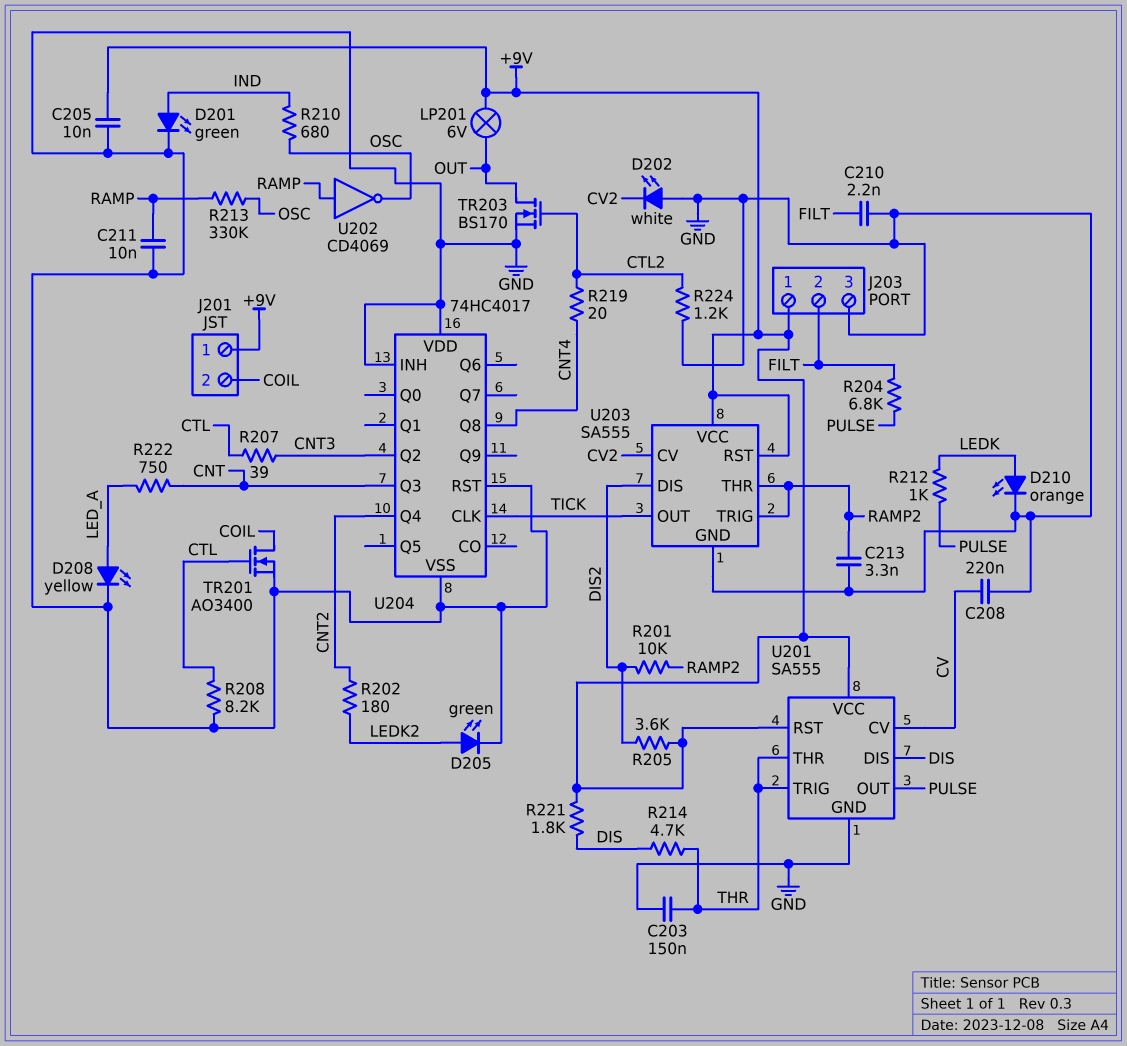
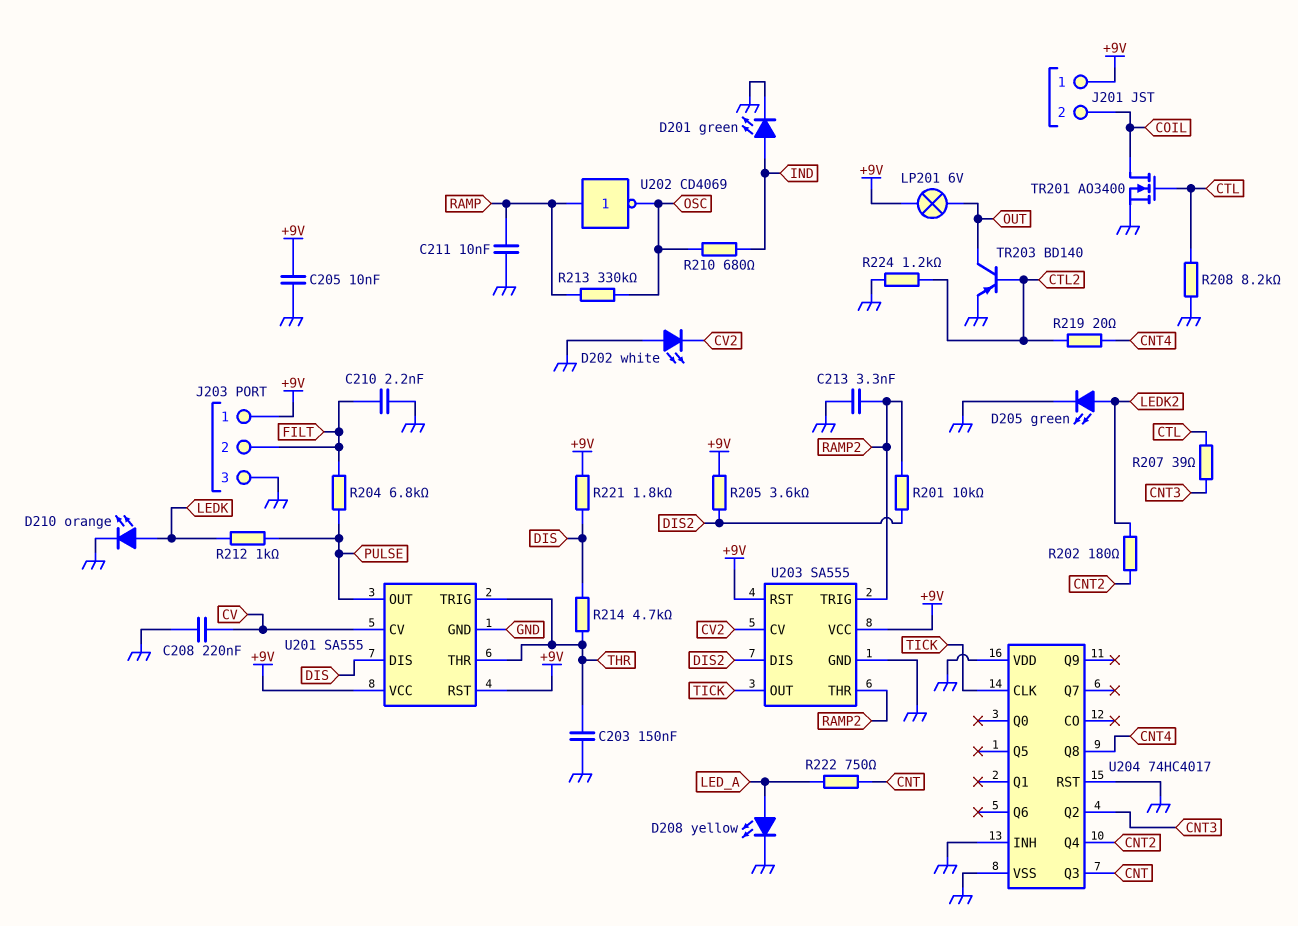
TR203: NMOS BS170 (G CTL2, D OUT, S GND) -> PNP BD140 (B CTL2, C OUT, E GND)

